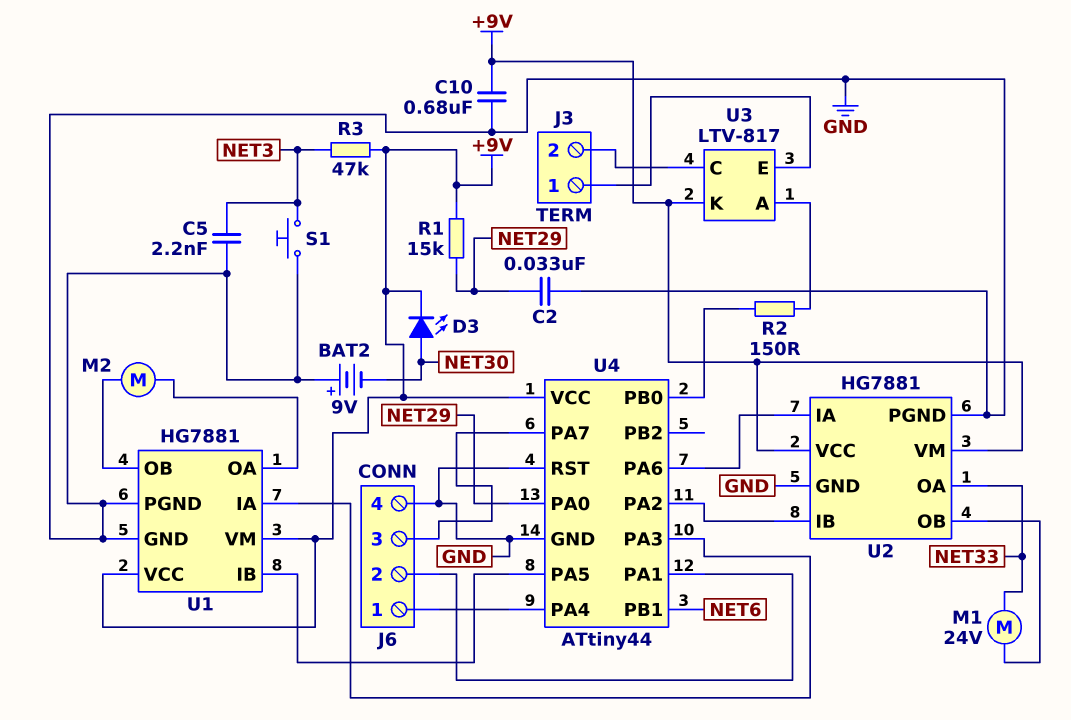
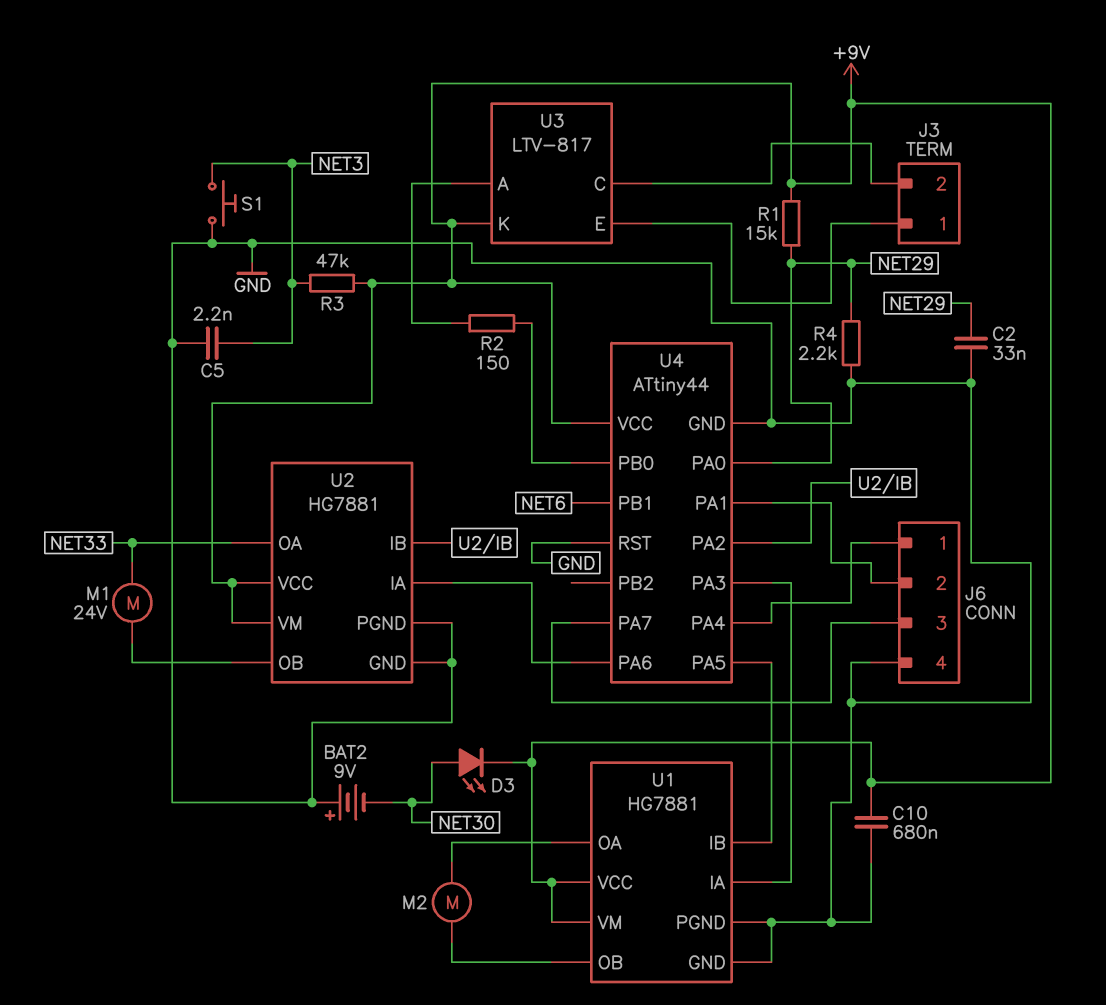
R4: none -> 2.2k (GND, NET29)

